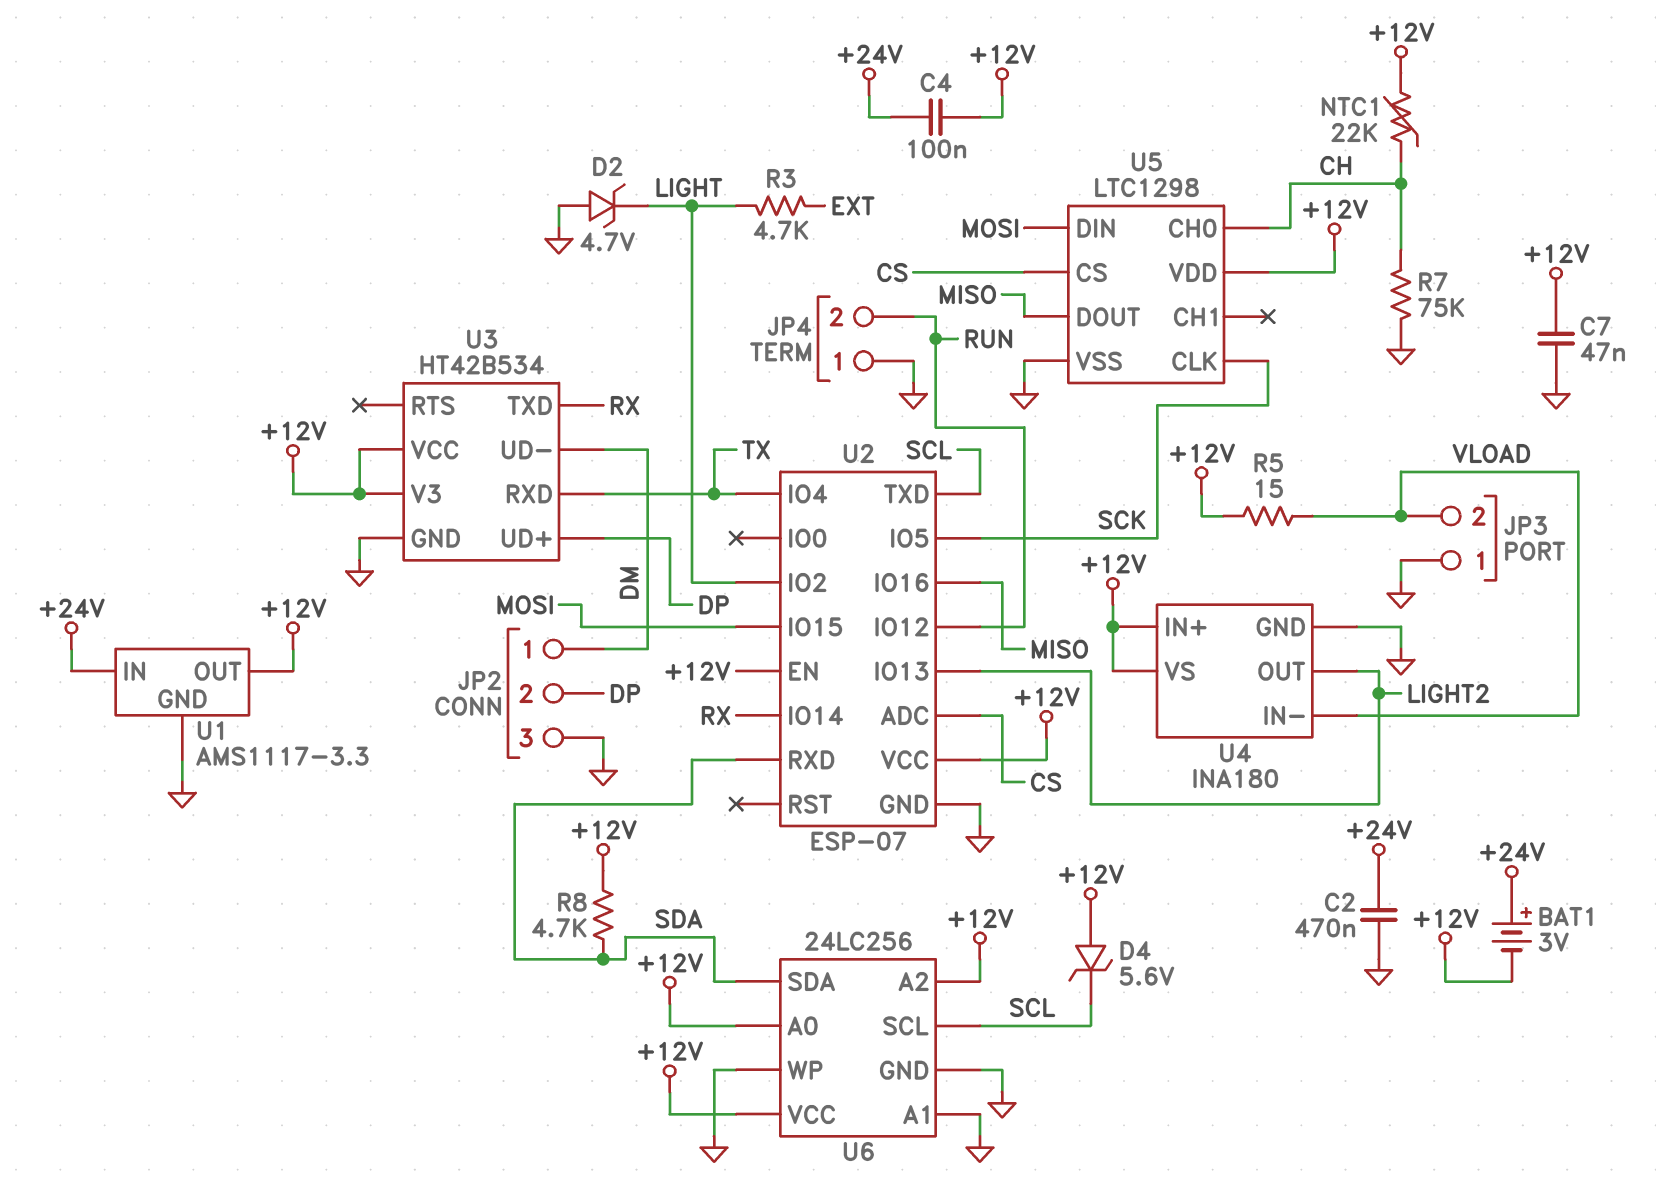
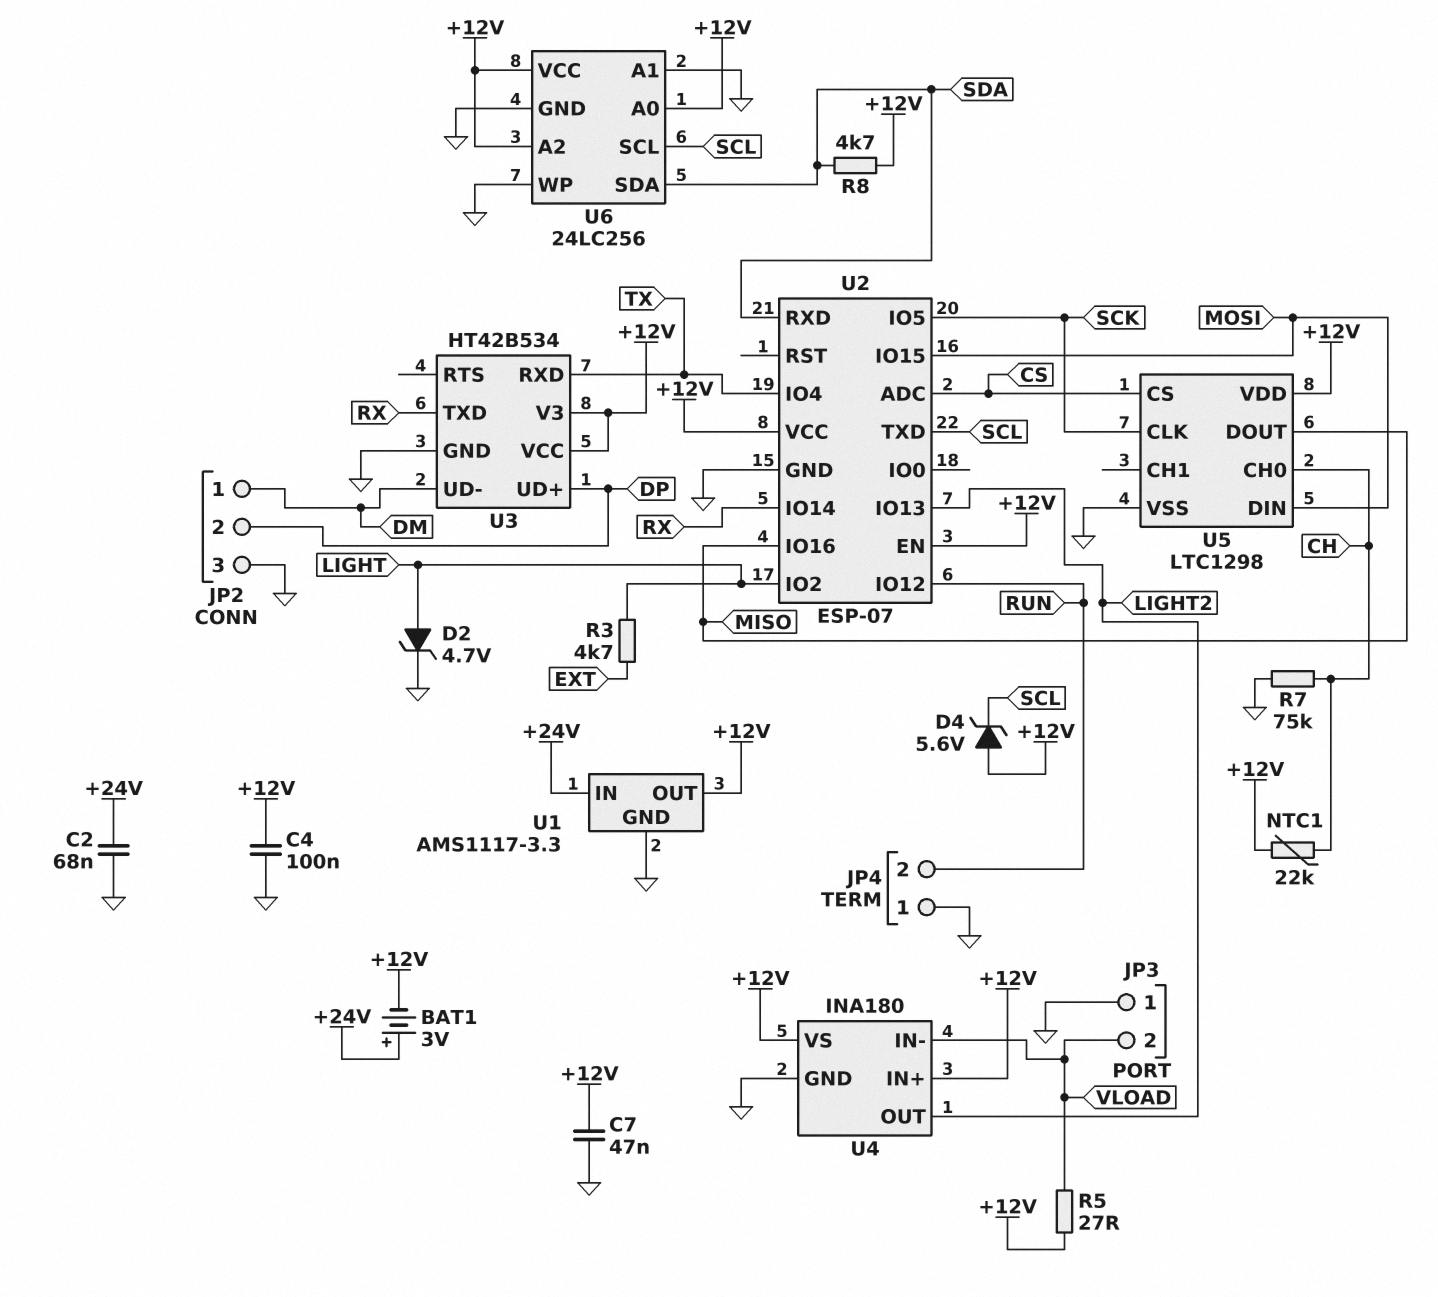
C2: 470nF (+24V, GND) -> 68nF (+24V, GND)
C4: 100nF (+12V, +24V) -> 100nF (+12V, GND)
D2: zener 4.7V (A GND, K LIGHT) -> zener 4.7V (A LIGHT, K GND)
R5: 15 (+12V, VLOAD) -> 27 (+12V, VLOAD)

